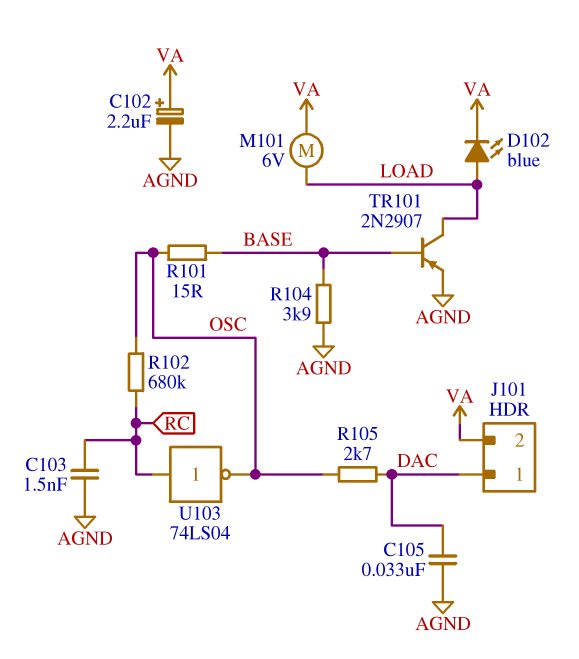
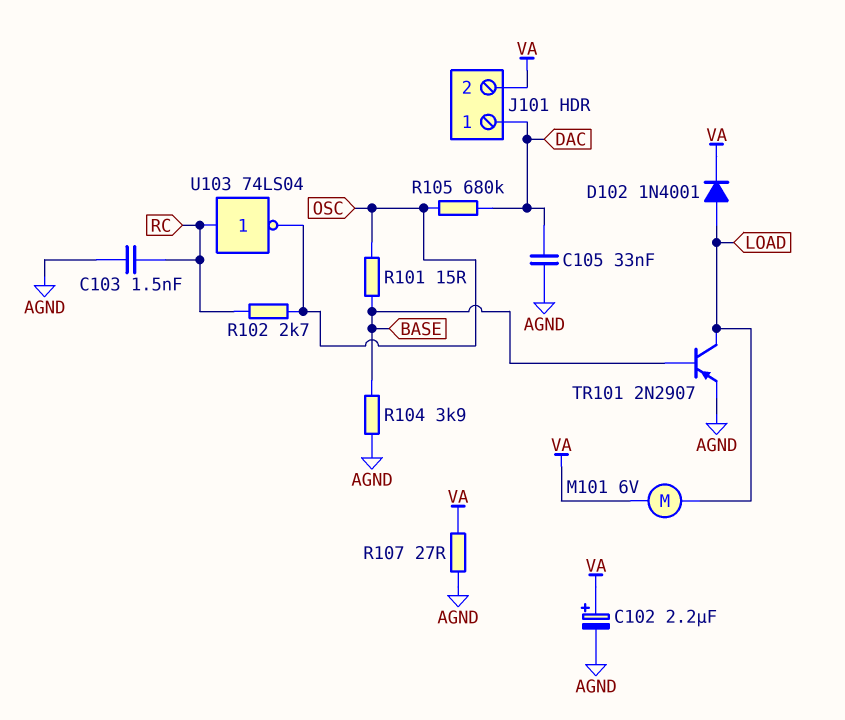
D102: LED blue (A LOAD, K VA) -> diode 1N4001 (A LOAD, K VA)
R102: 680k (OSC, RC) -> 2.7k (OSC, RC)
R105: 2.7k (DAC, OSC) -> 680k (DAC, OSC)
R107: none -> 27 (AGND, VA)

